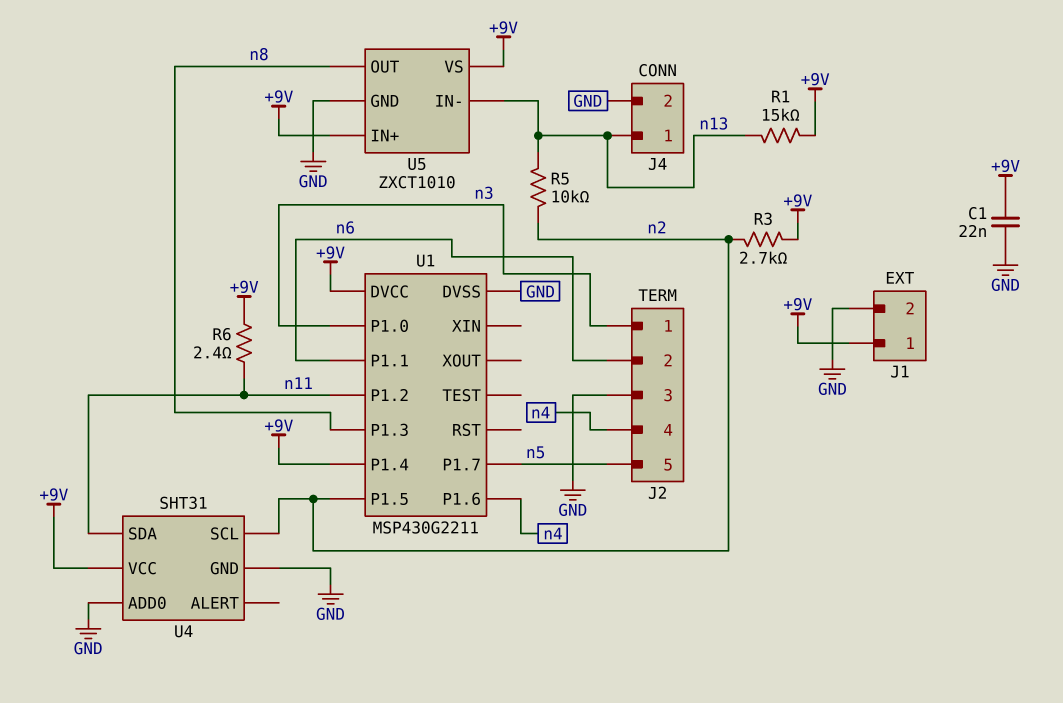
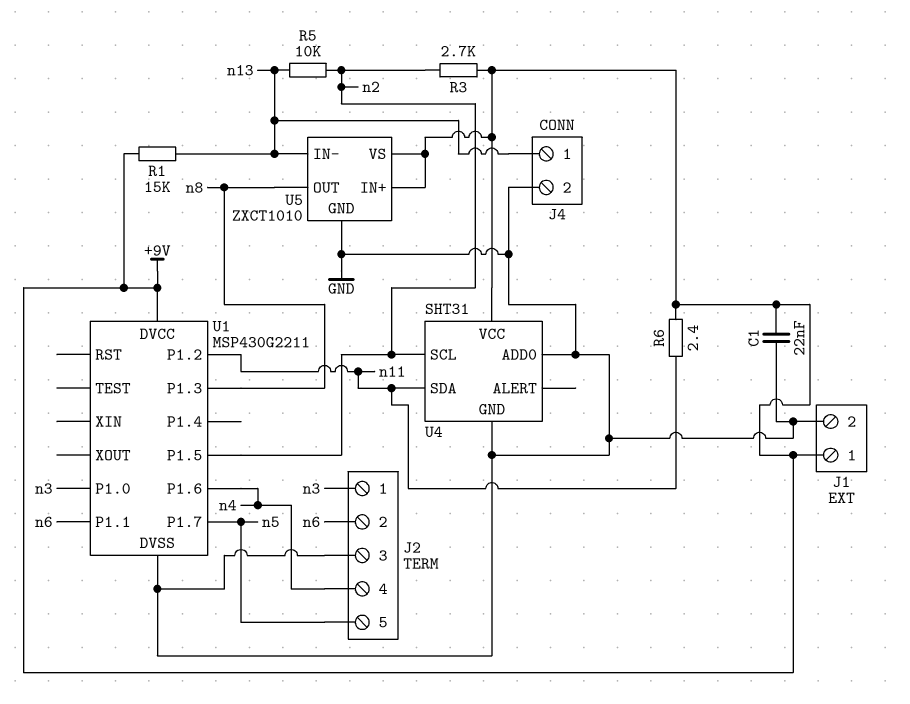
U1 pin P1.4: +9V -> none

